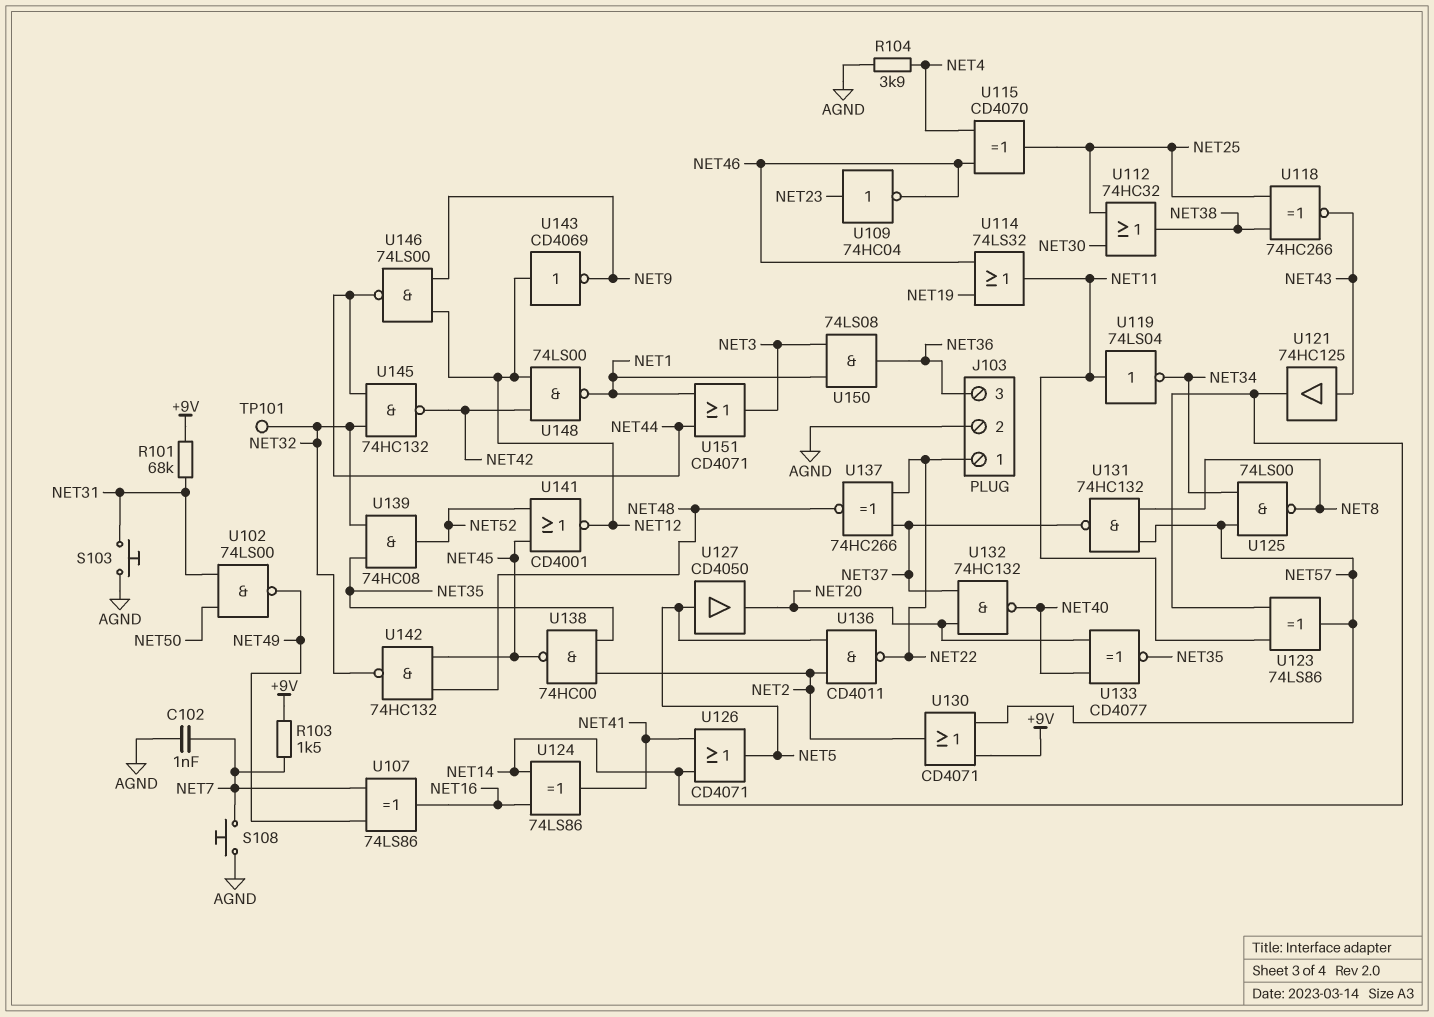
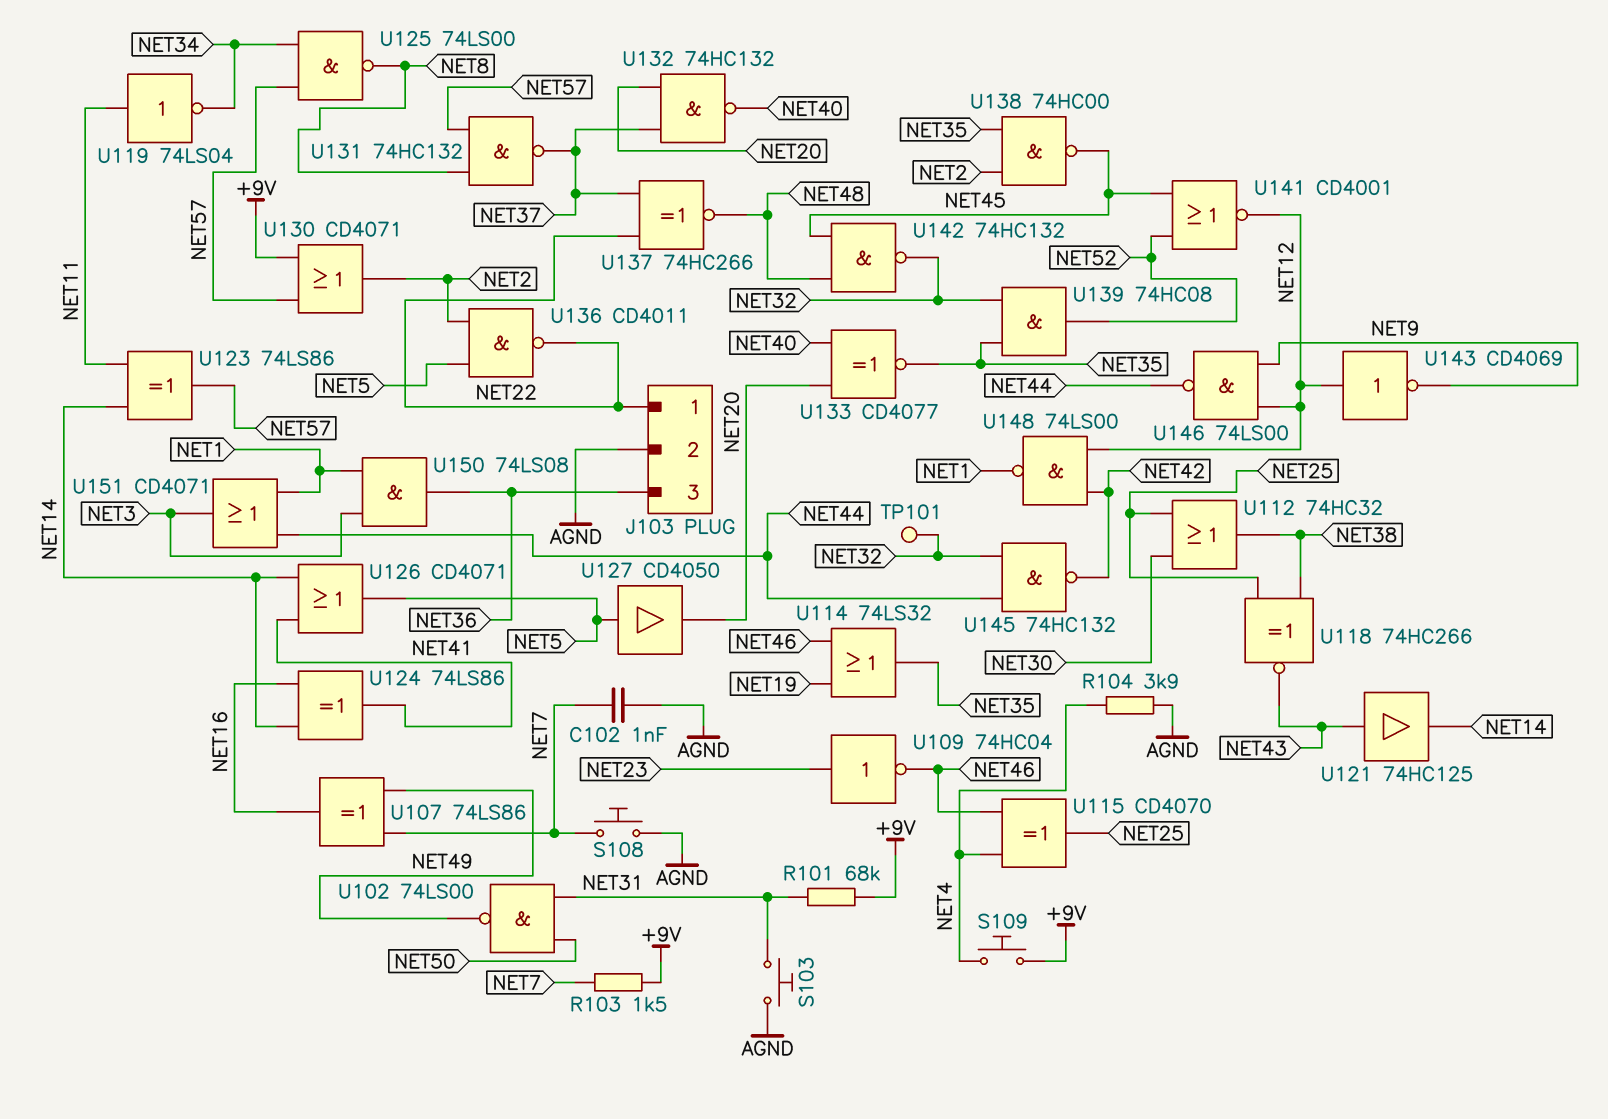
S109: none -> button (+9V, NET4)
U114: OR 74LS32 (in NET19, in NET46, out NET11) -> OR 74LS32 (in NET19, in NET46, out NET35)

